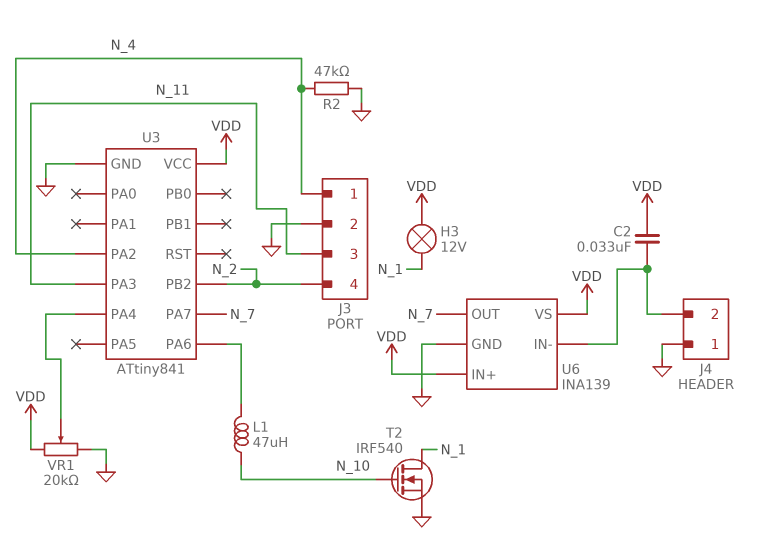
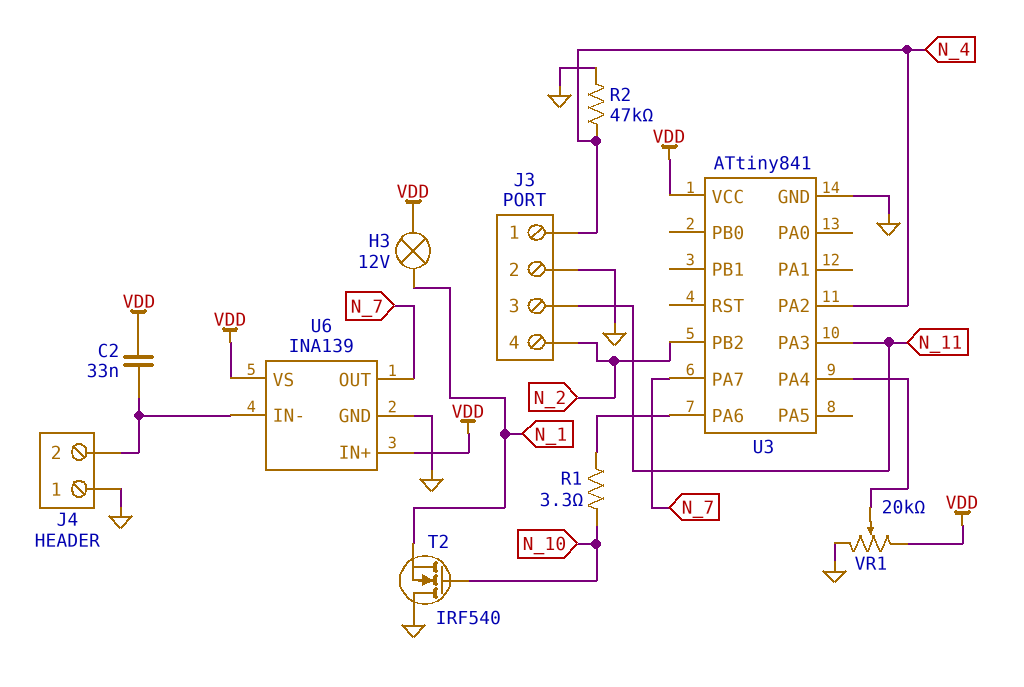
L1: 47uH (N_10, U3/PA6) -> none
R1: none -> 3.3 (N_10, U3/PA6)
T2: NMOS IRF540 (G N_10, D N_1, S GND) -> NMOS IRF540 (G N_10, D GND, S N_1)

